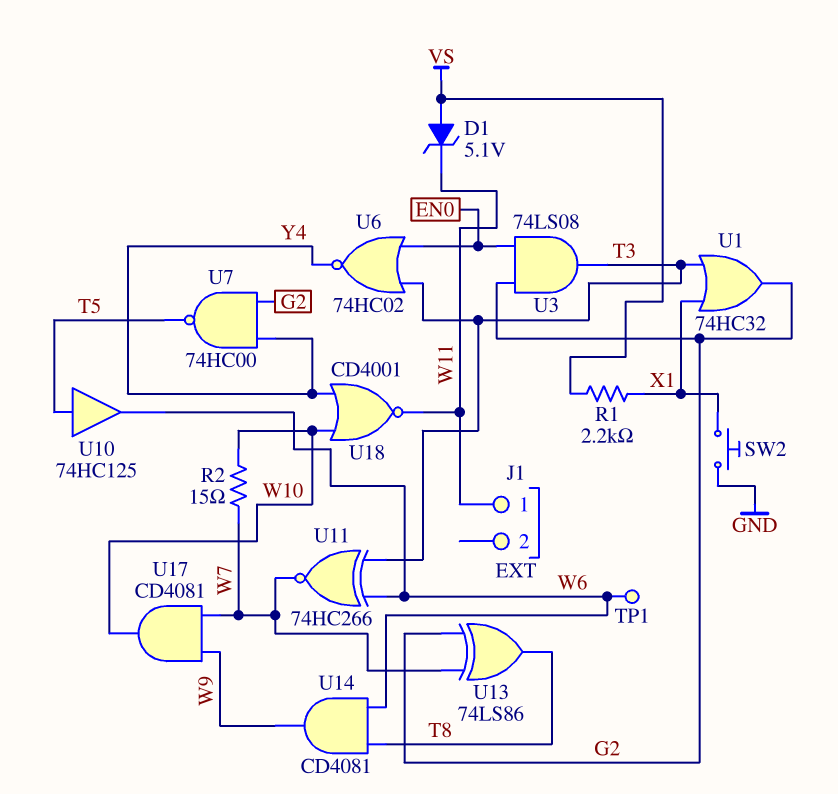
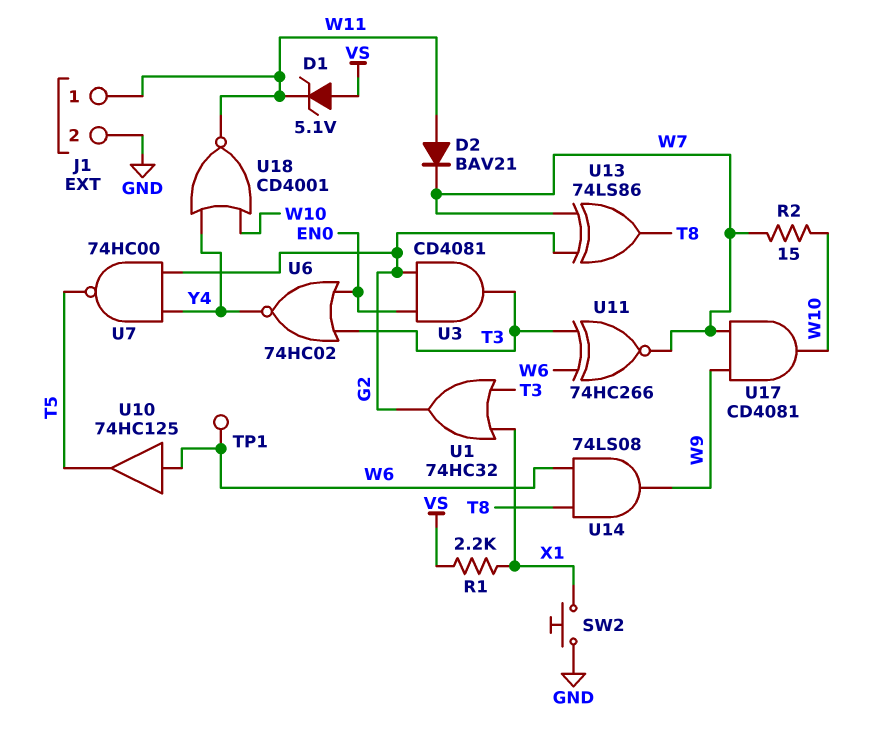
D2: none -> diode BAV21 (A W11, K W7)
J1 pin 2: none -> GND
U3: AND 74LS08 (in EN0, in G2, out T3) -> AND CD4081 (in EN0, in G2, out T3)
U10: buffer 74HC125 (in T5, out W6) -> buffer 74HC125 (in W6, out T5)
U14: AND CD4081 (in T8, in W6, out W9) -> AND 74LS08 (in T8, in W6, out W9)

